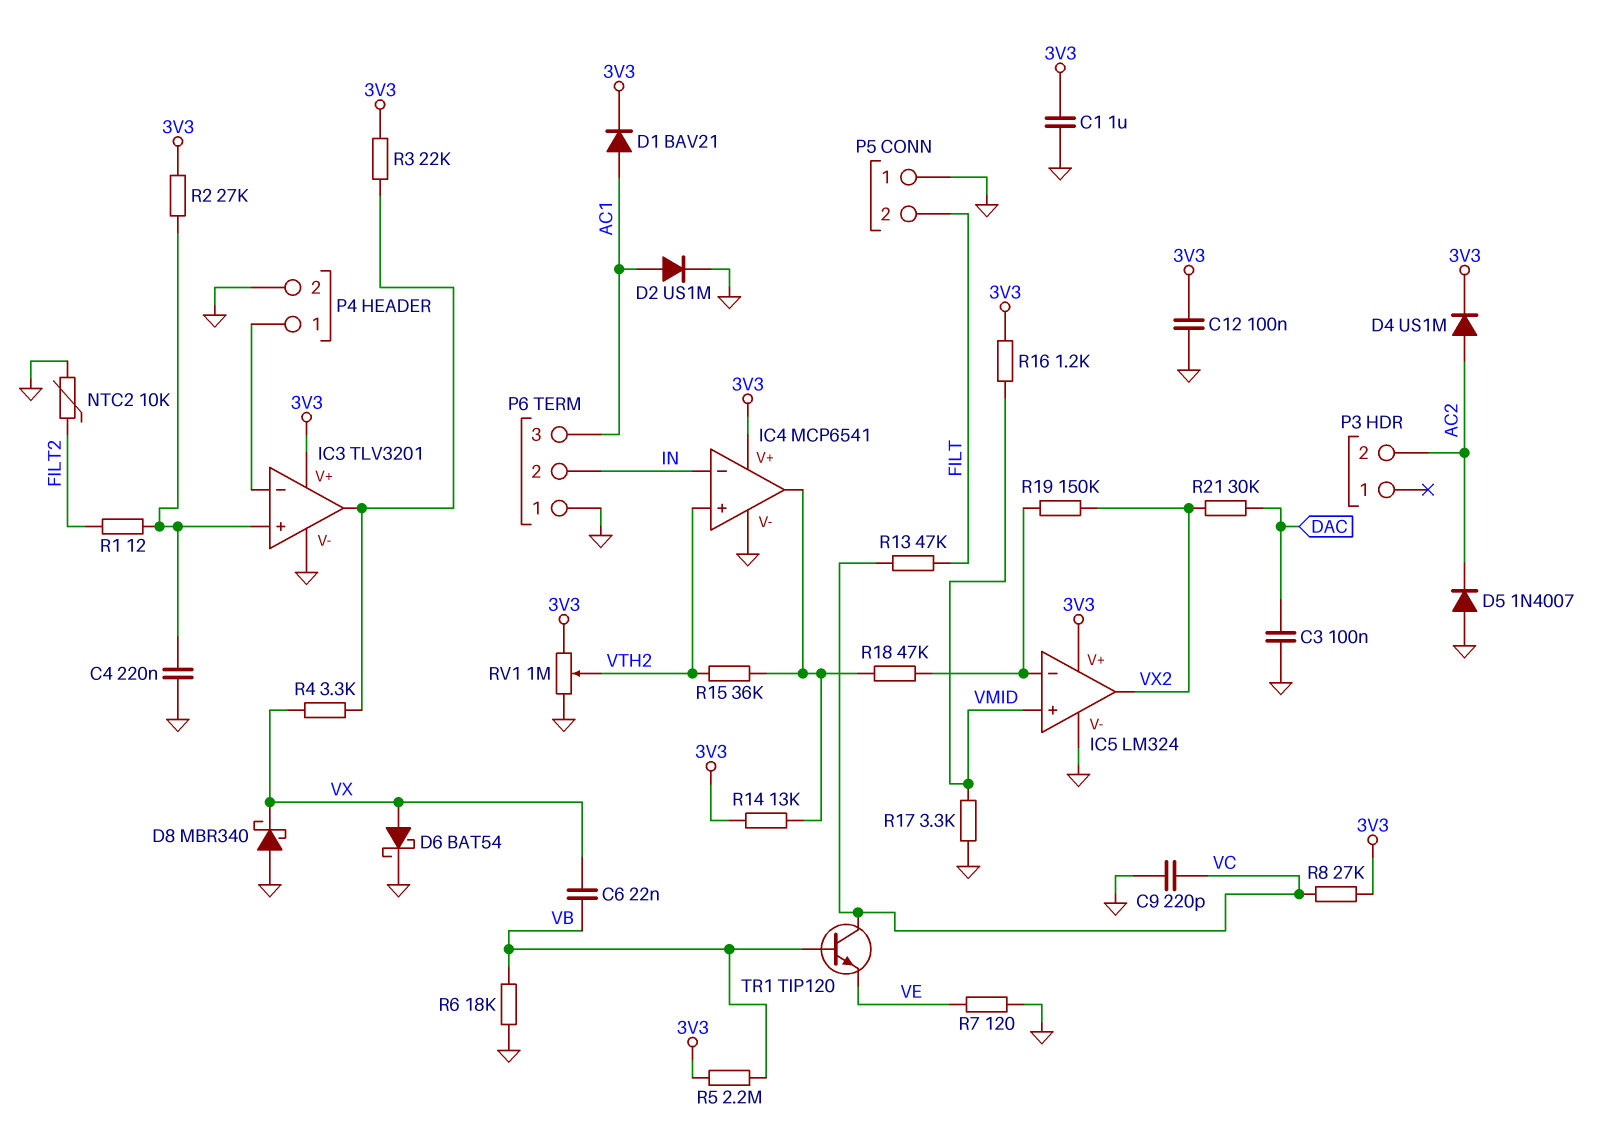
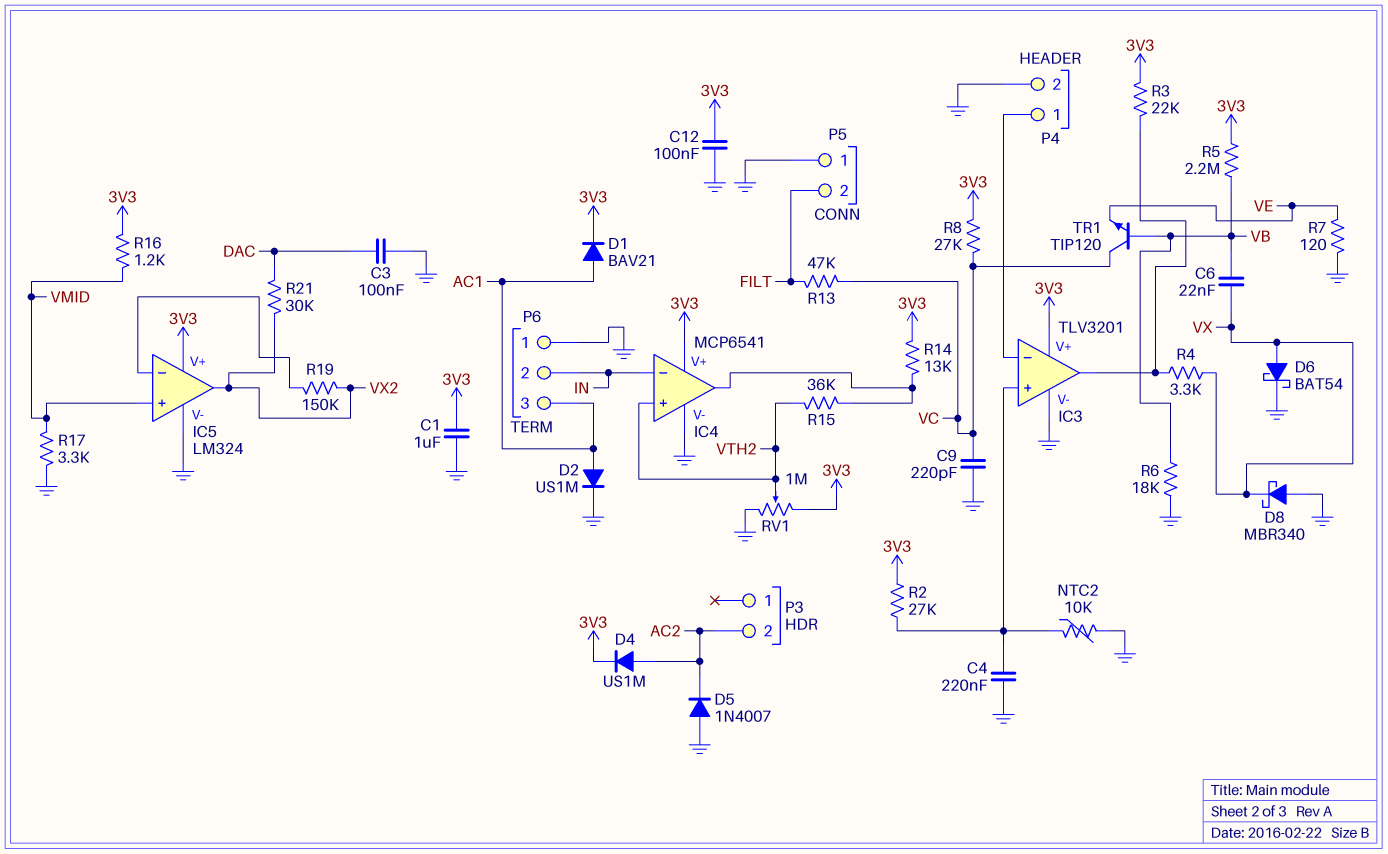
NTC2: 10k (FILT2, GND) -> 10k (GND, IC3/in+)
R1: 12 (FILT2, IC3/in+) -> none
R18: 47k (IC4/out, IC5/in-) -> none

